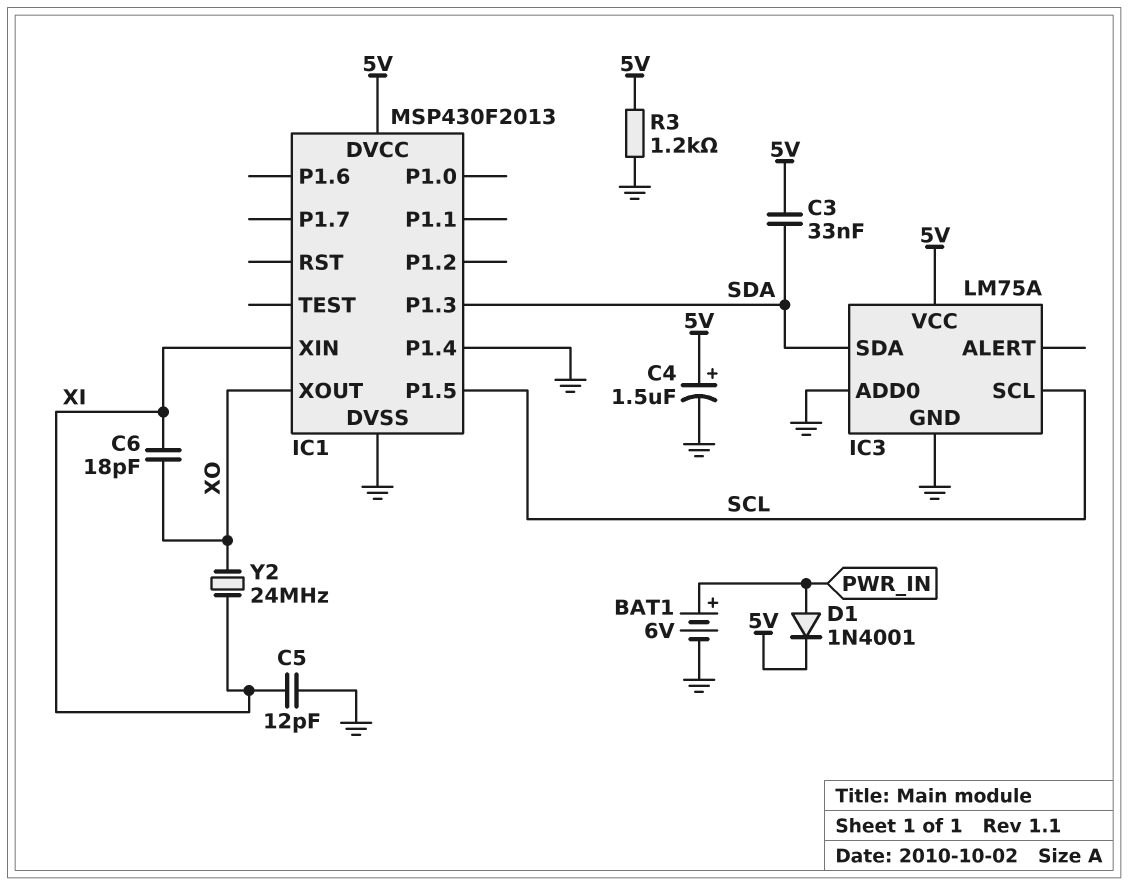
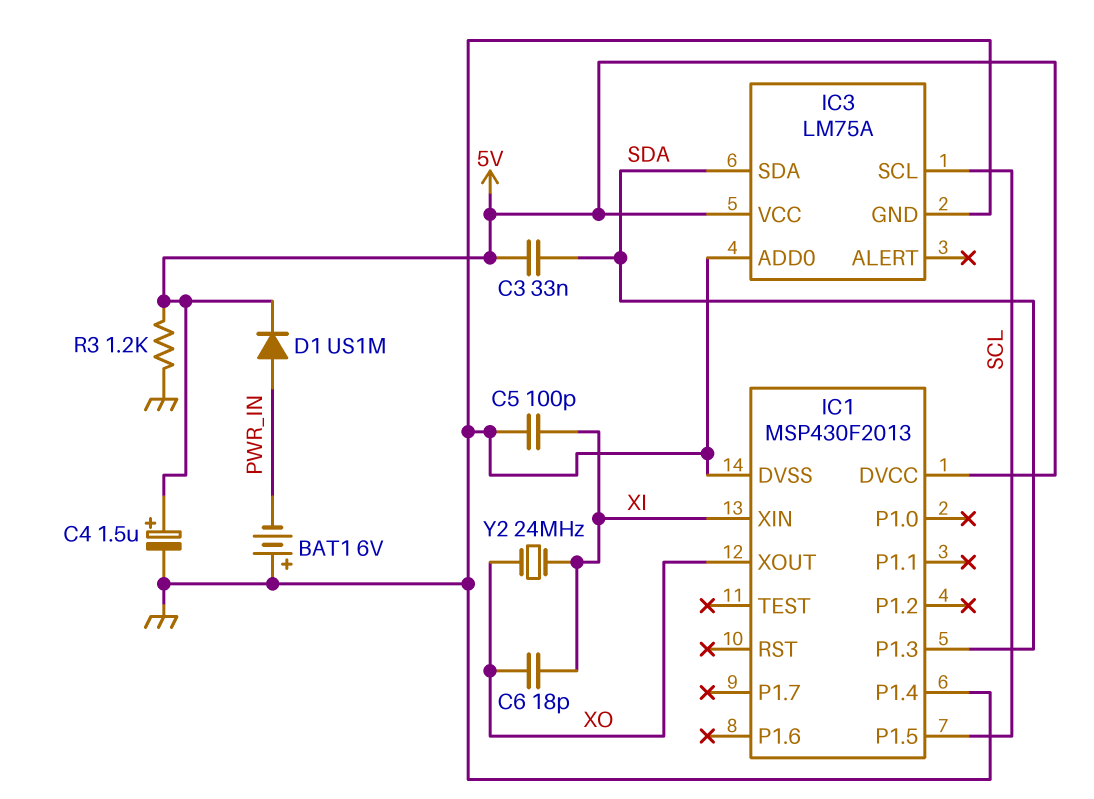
BAT1: 6V (plus PWR_IN, minus GND) -> 6V (plus GND, minus PWR_IN)
C5: 12pF (GND, XI) -> 100pF (GND, XI)
D1: diode 1N4001 (A PWR_IN, K 5V) -> diode US1M (A PWR_IN, K 5V)

